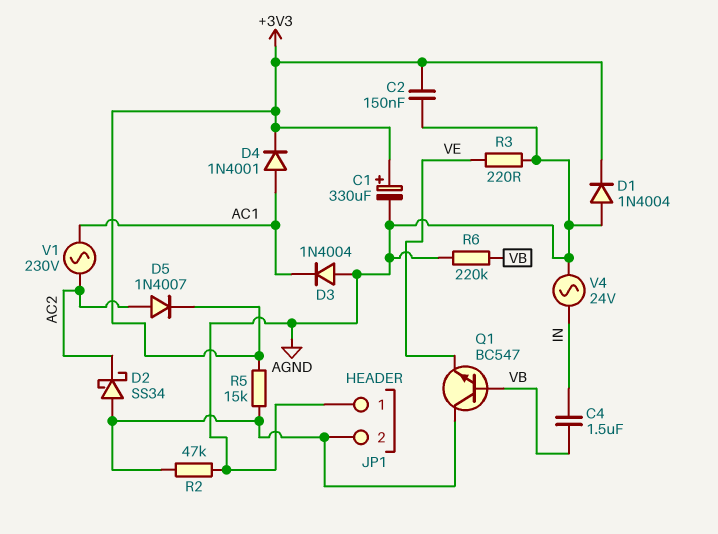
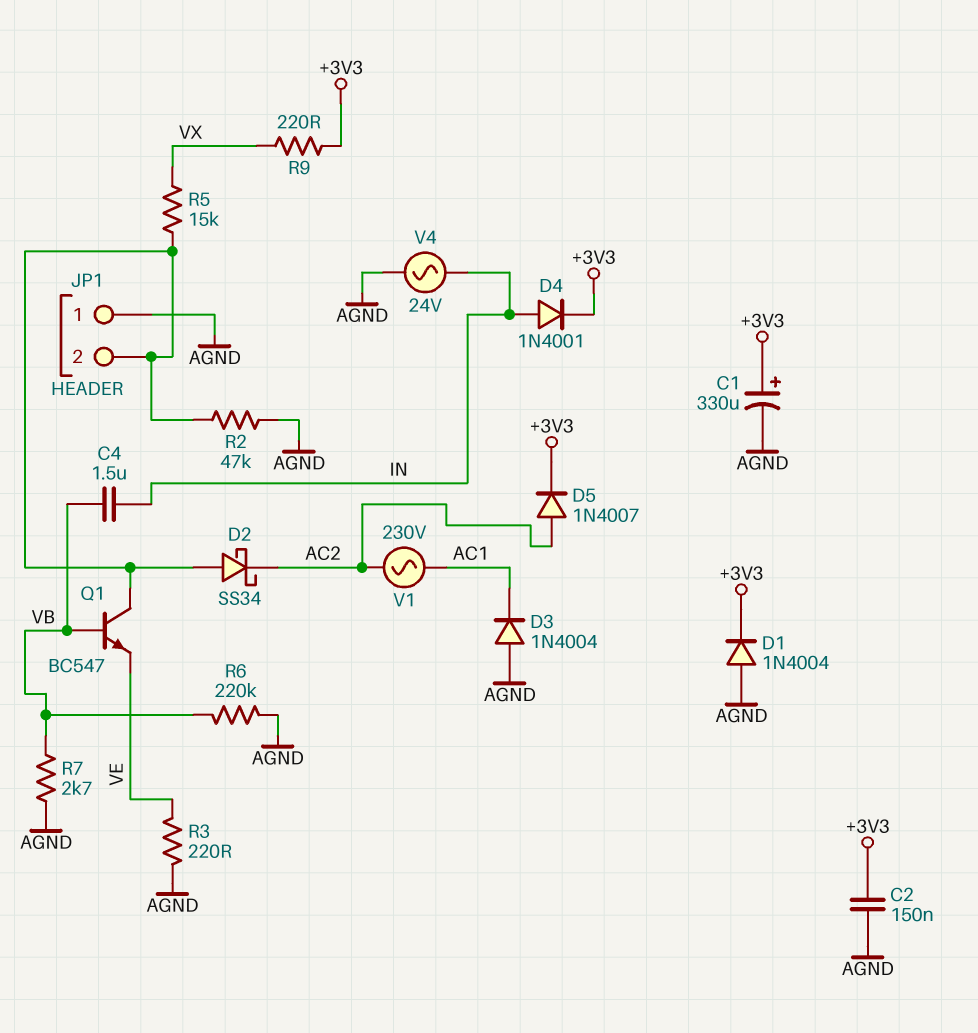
D4: diode 1N4001 (A AC1, K +3V3) -> diode 1N4001 (A IN, K +3V3)
R5: 15k (+3V3, JP1/2) -> 15k (JP1/2, VX)
R7: none -> 2.7k (AGND, VB)
R9: none -> 220 (+3V3, VX)

